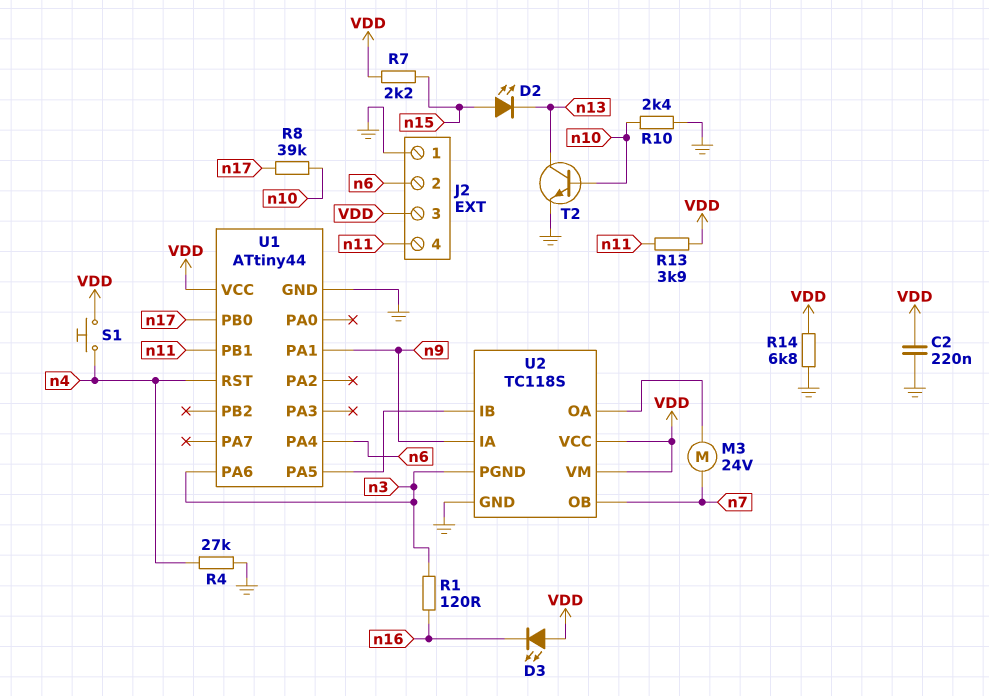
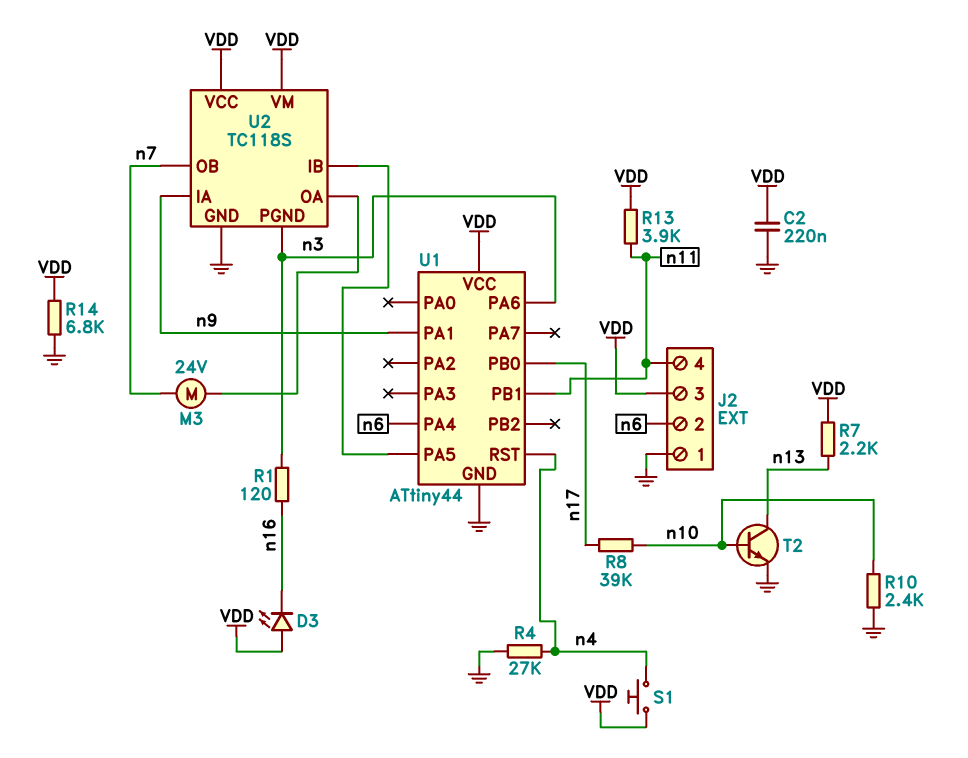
D2: LED (A n15, K n13) -> none
R7: 2.2k (VDD, n15) -> 2.2k (VDD, n13)

